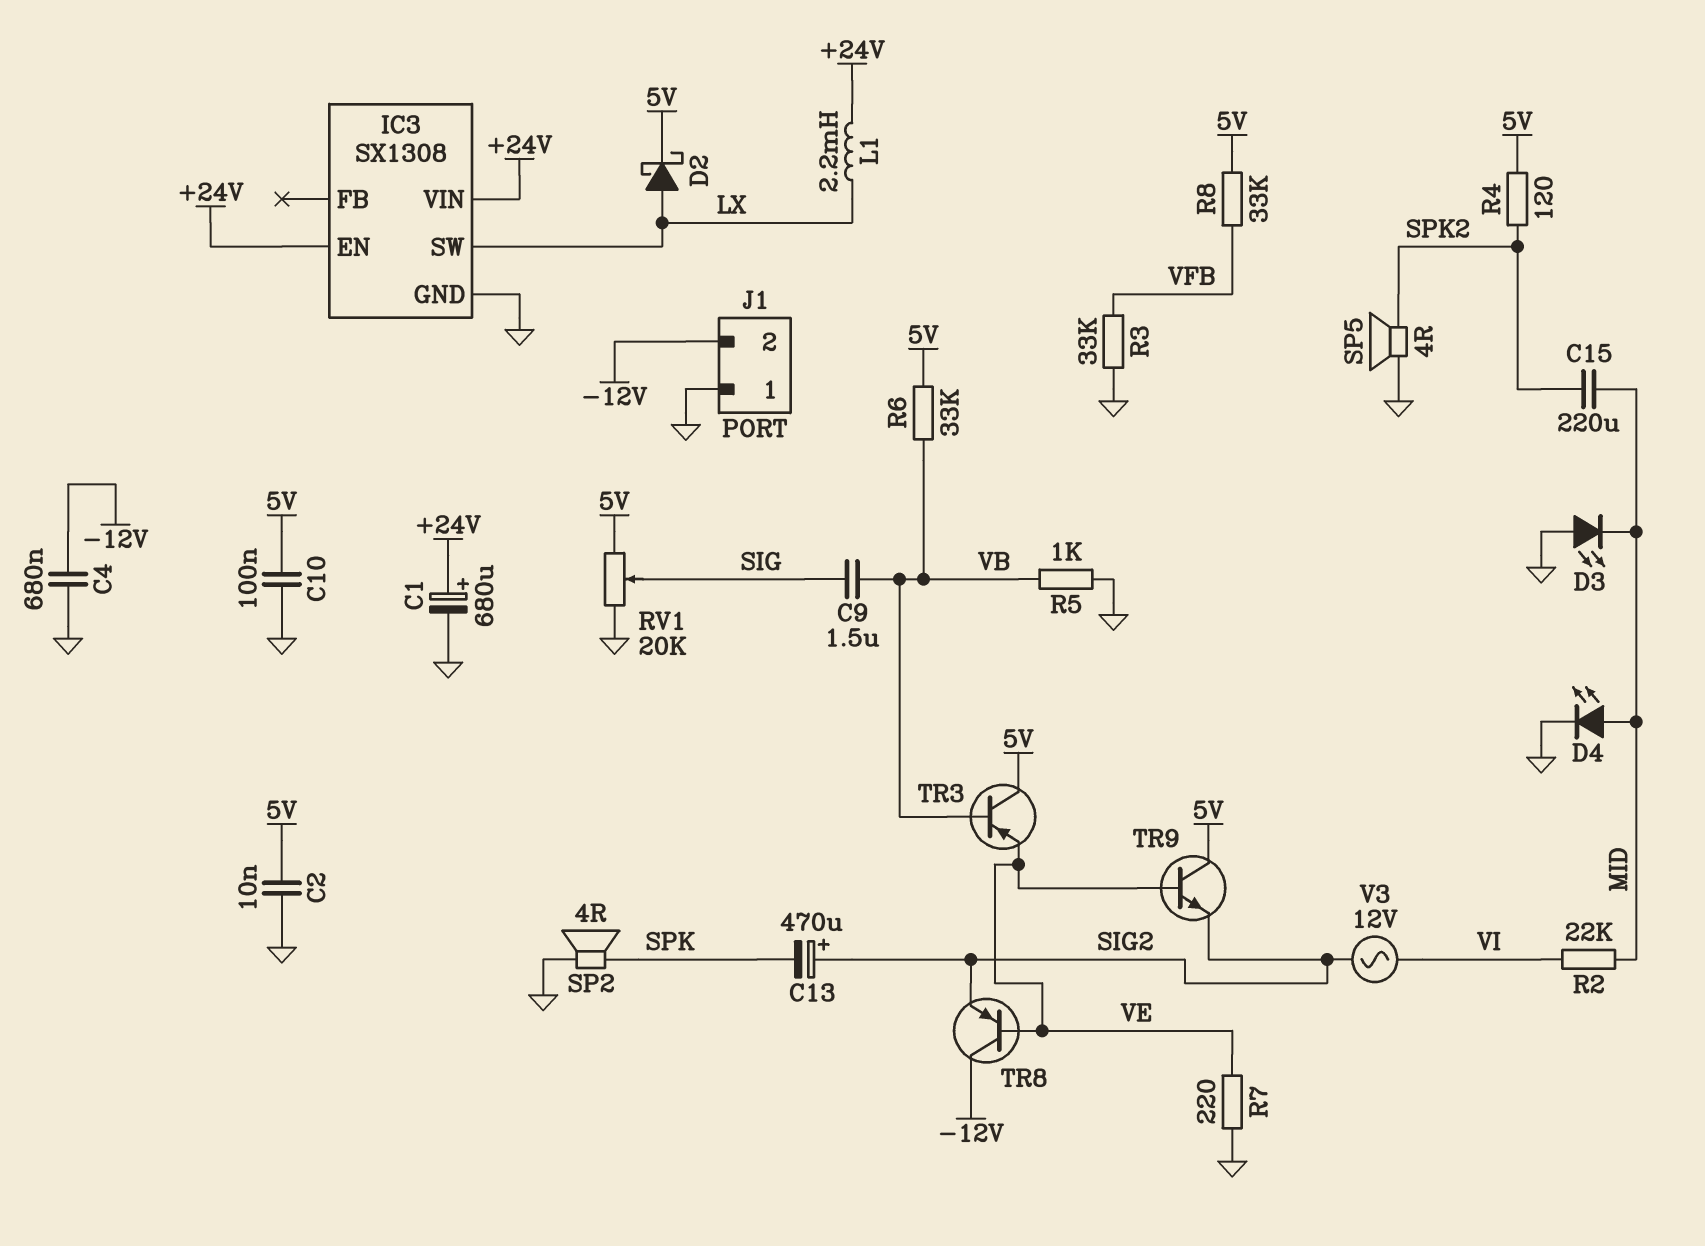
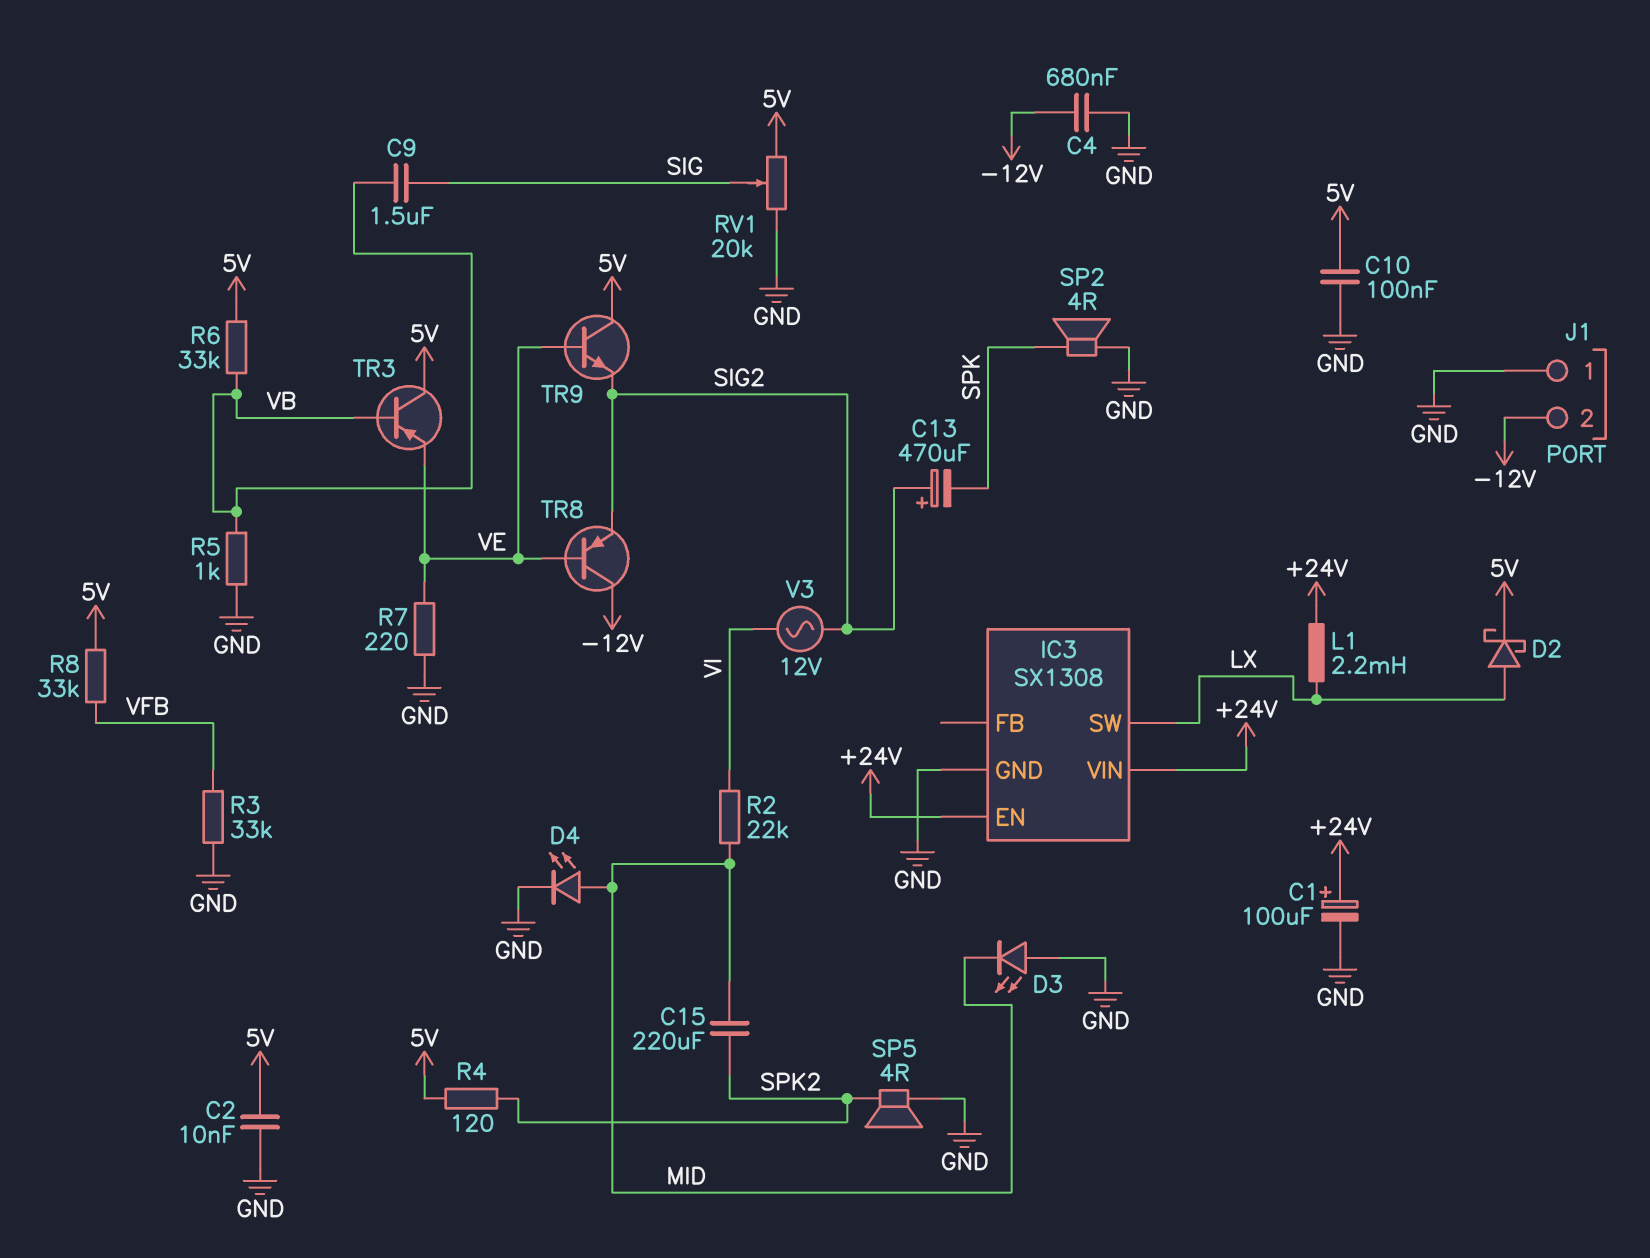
C1: 680uF (plus +24V, minus GND) -> 100uF (plus +24V, minus GND)

